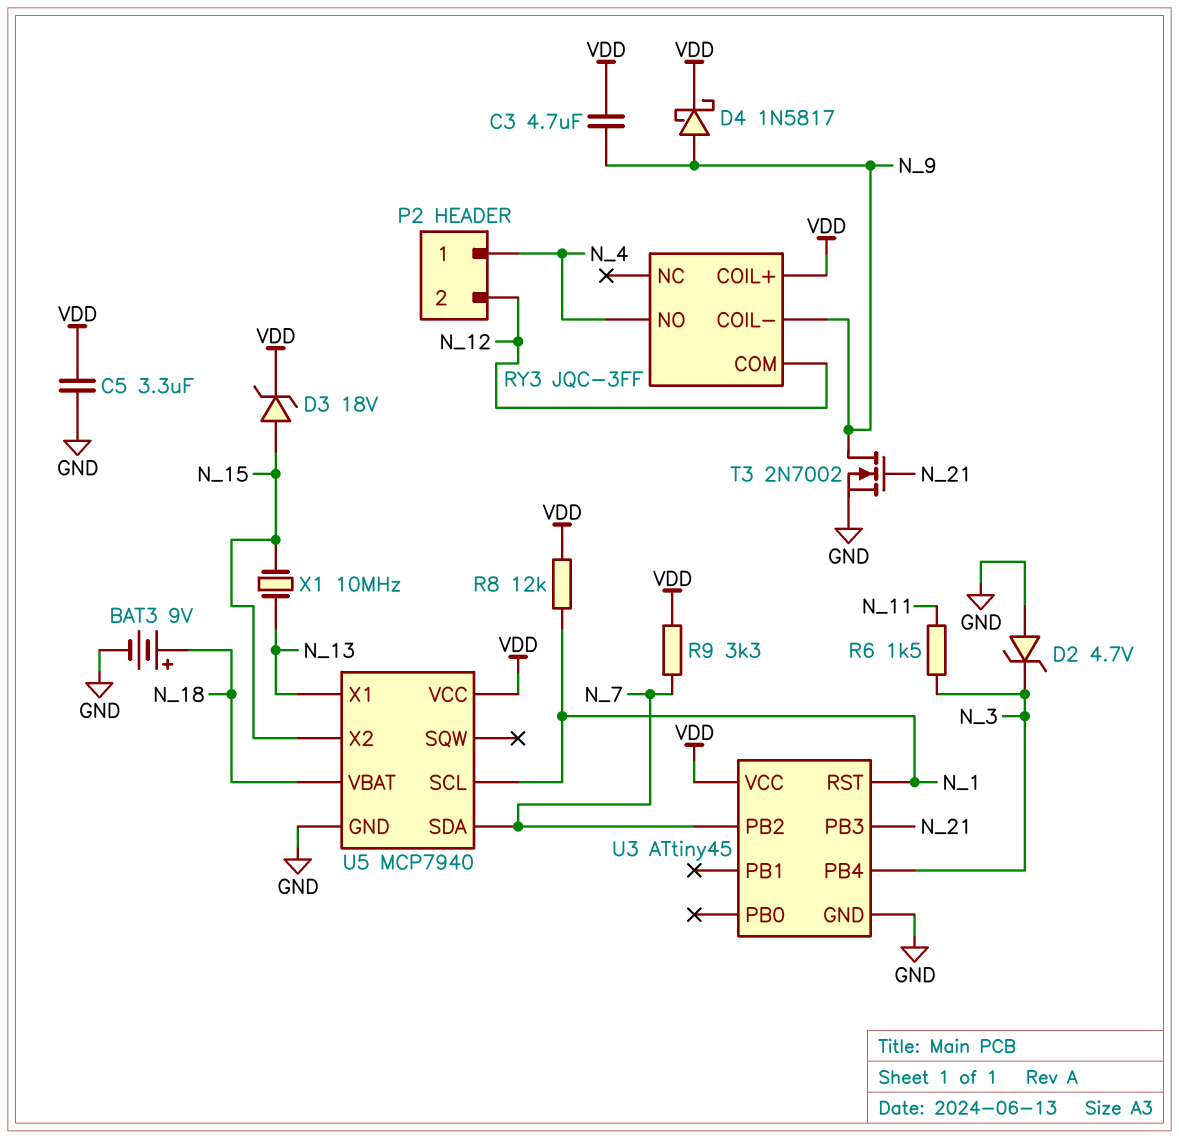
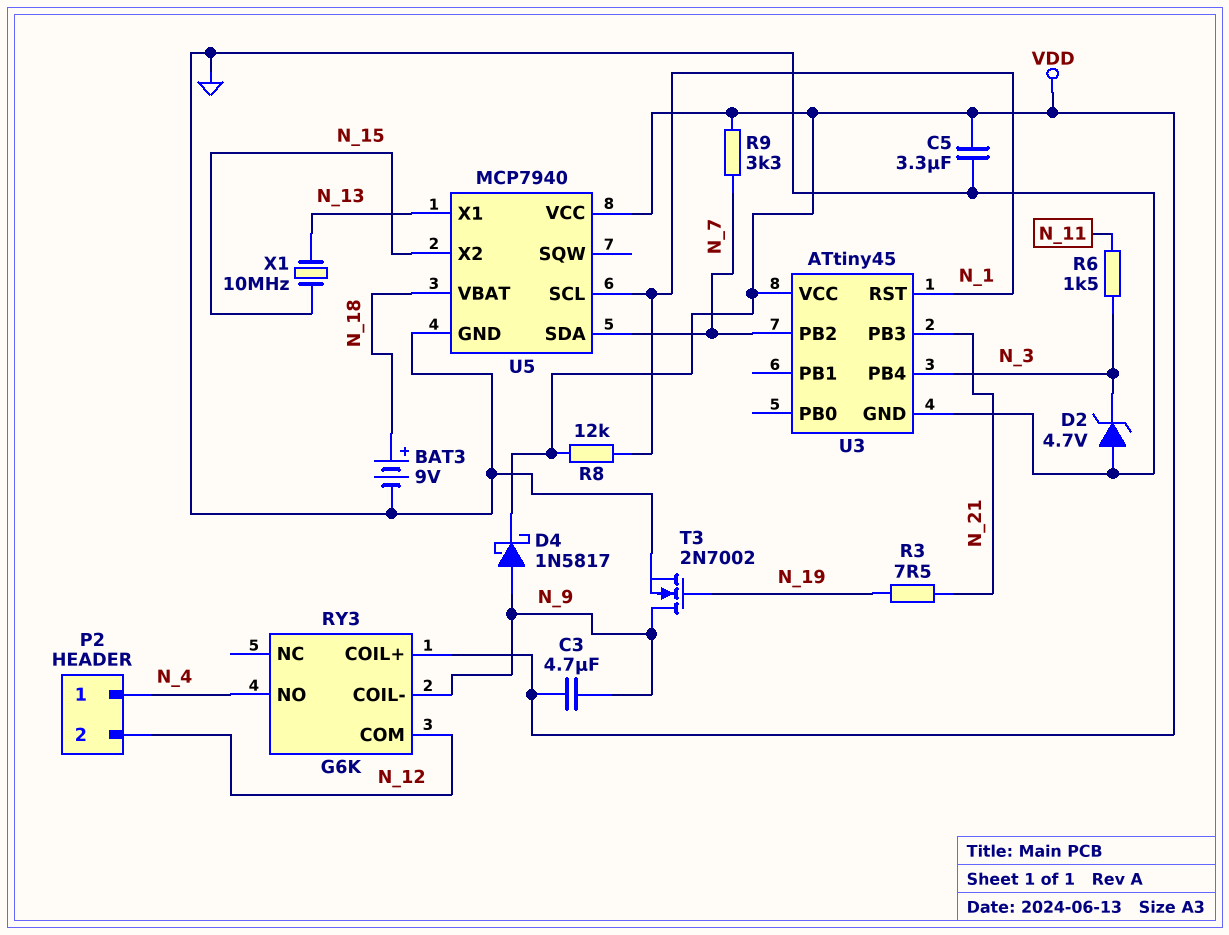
D3: zener 18V (A N_15, K VDD) -> none
R3: none -> 7.5 (N_19, N_21)
RY3: JQC-3FF -> G6K
T3: NMOS 2N7002 (G N_21, D N_9, S GND) -> NMOS 2N7002 (G N_19, D N_9, S GND)

